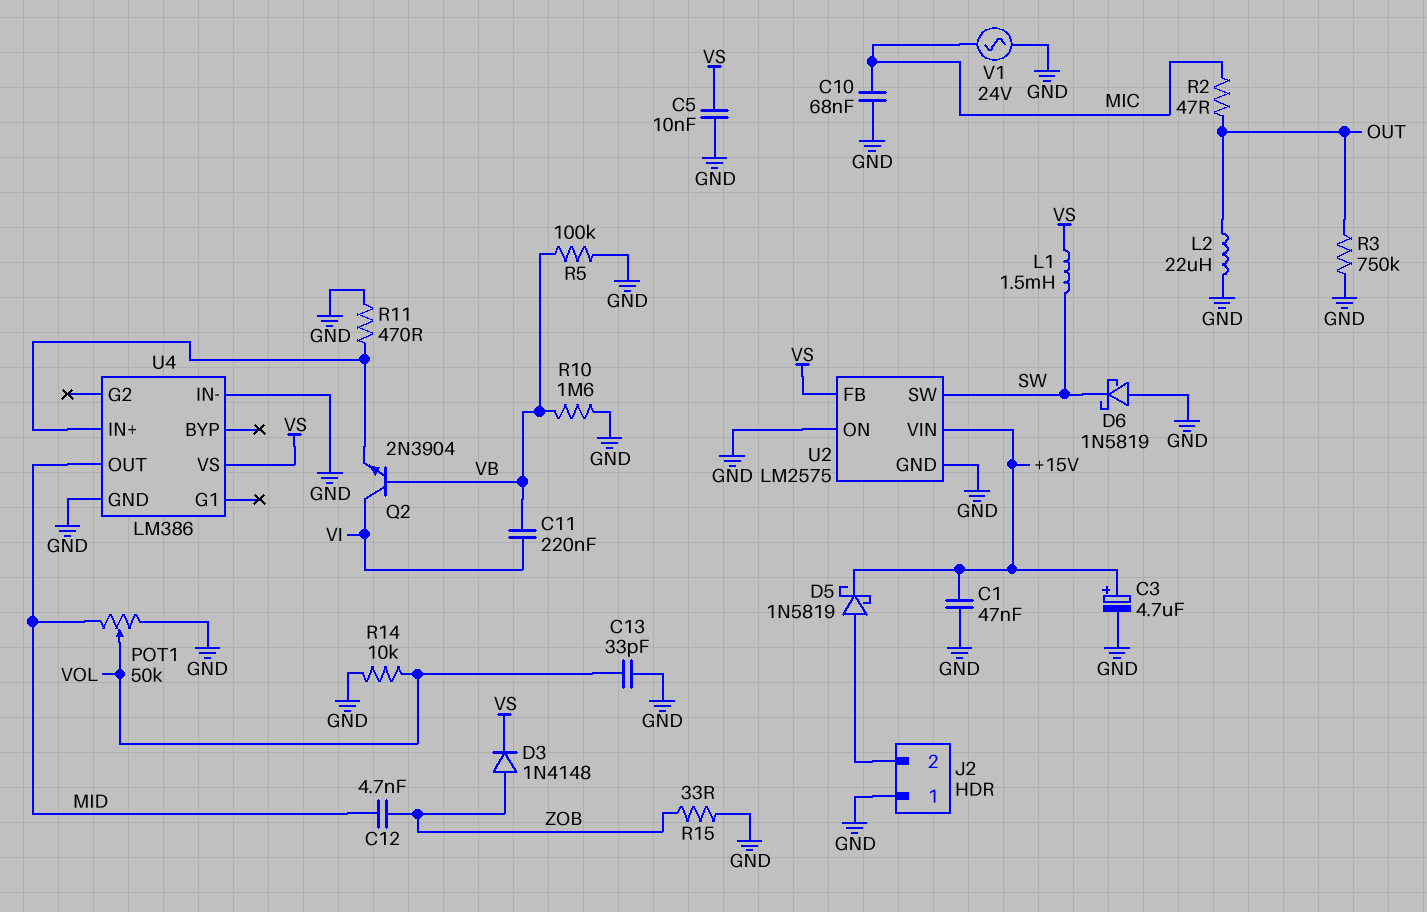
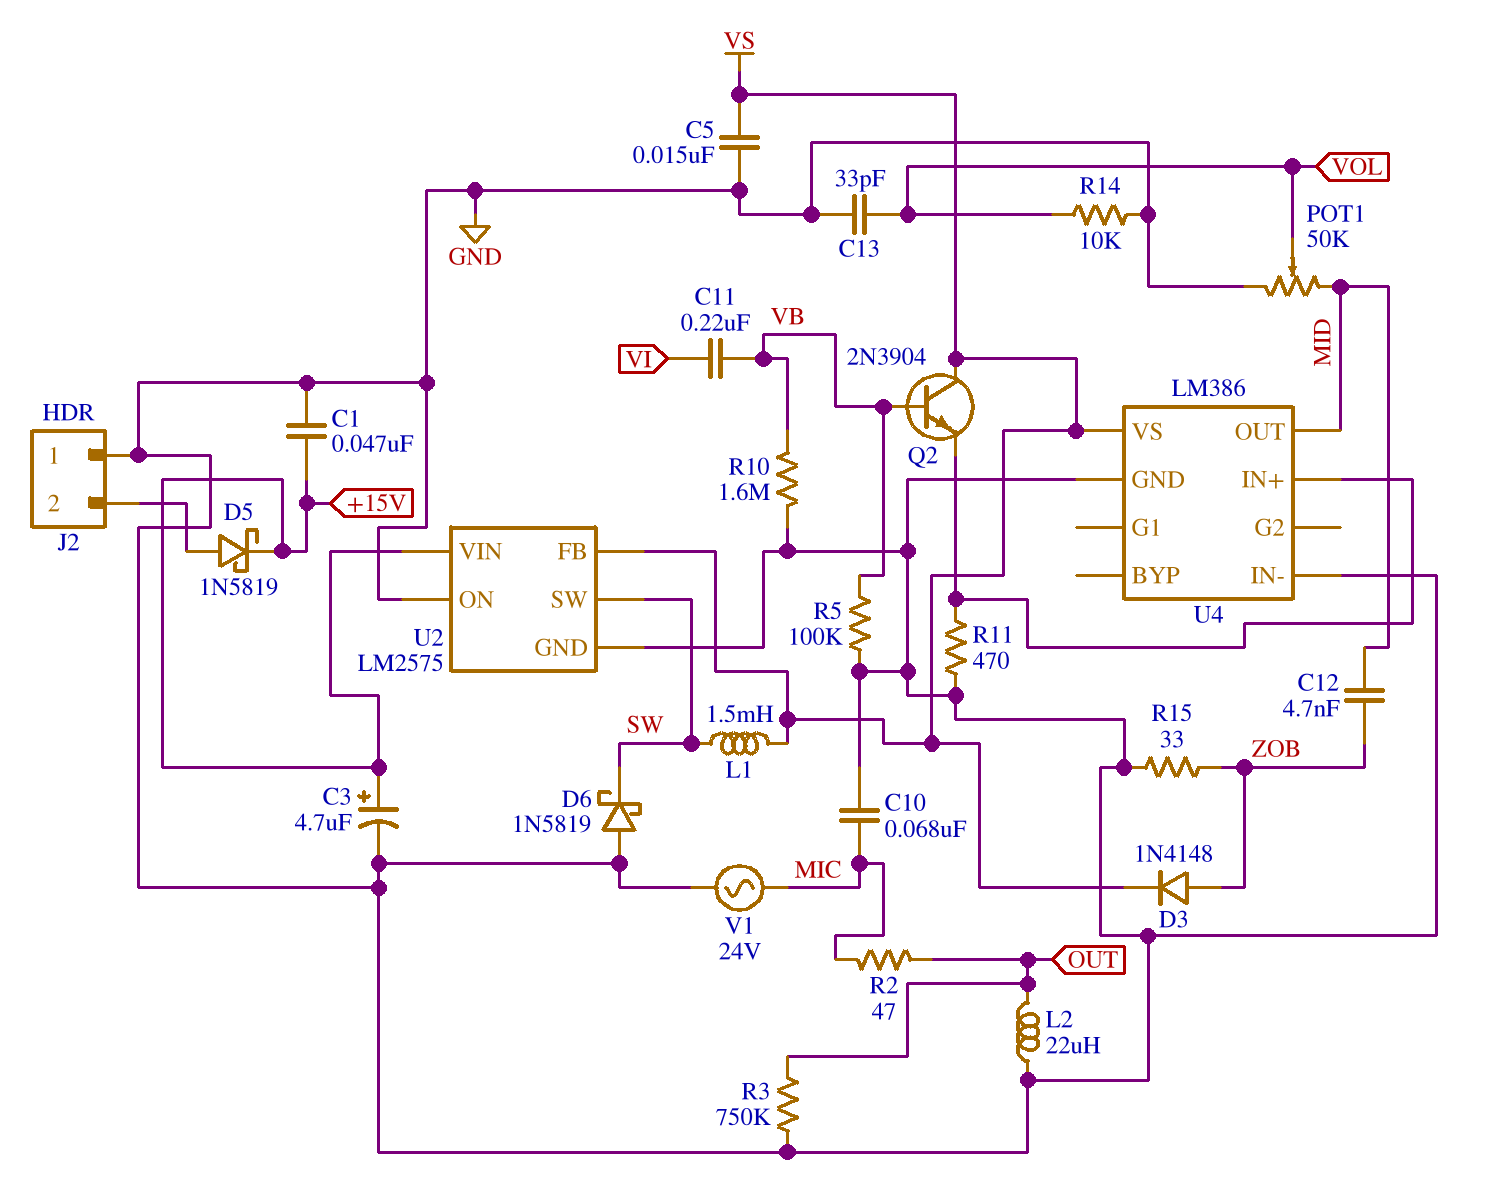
C5: 10nF (GND, VS) -> 15nF (GND, VS)
Q2: NPN 2N3904 (B VB, C VI, E U4/IN+) -> NPN 2N3904 (B VB, C VS, E U4/IN+)

